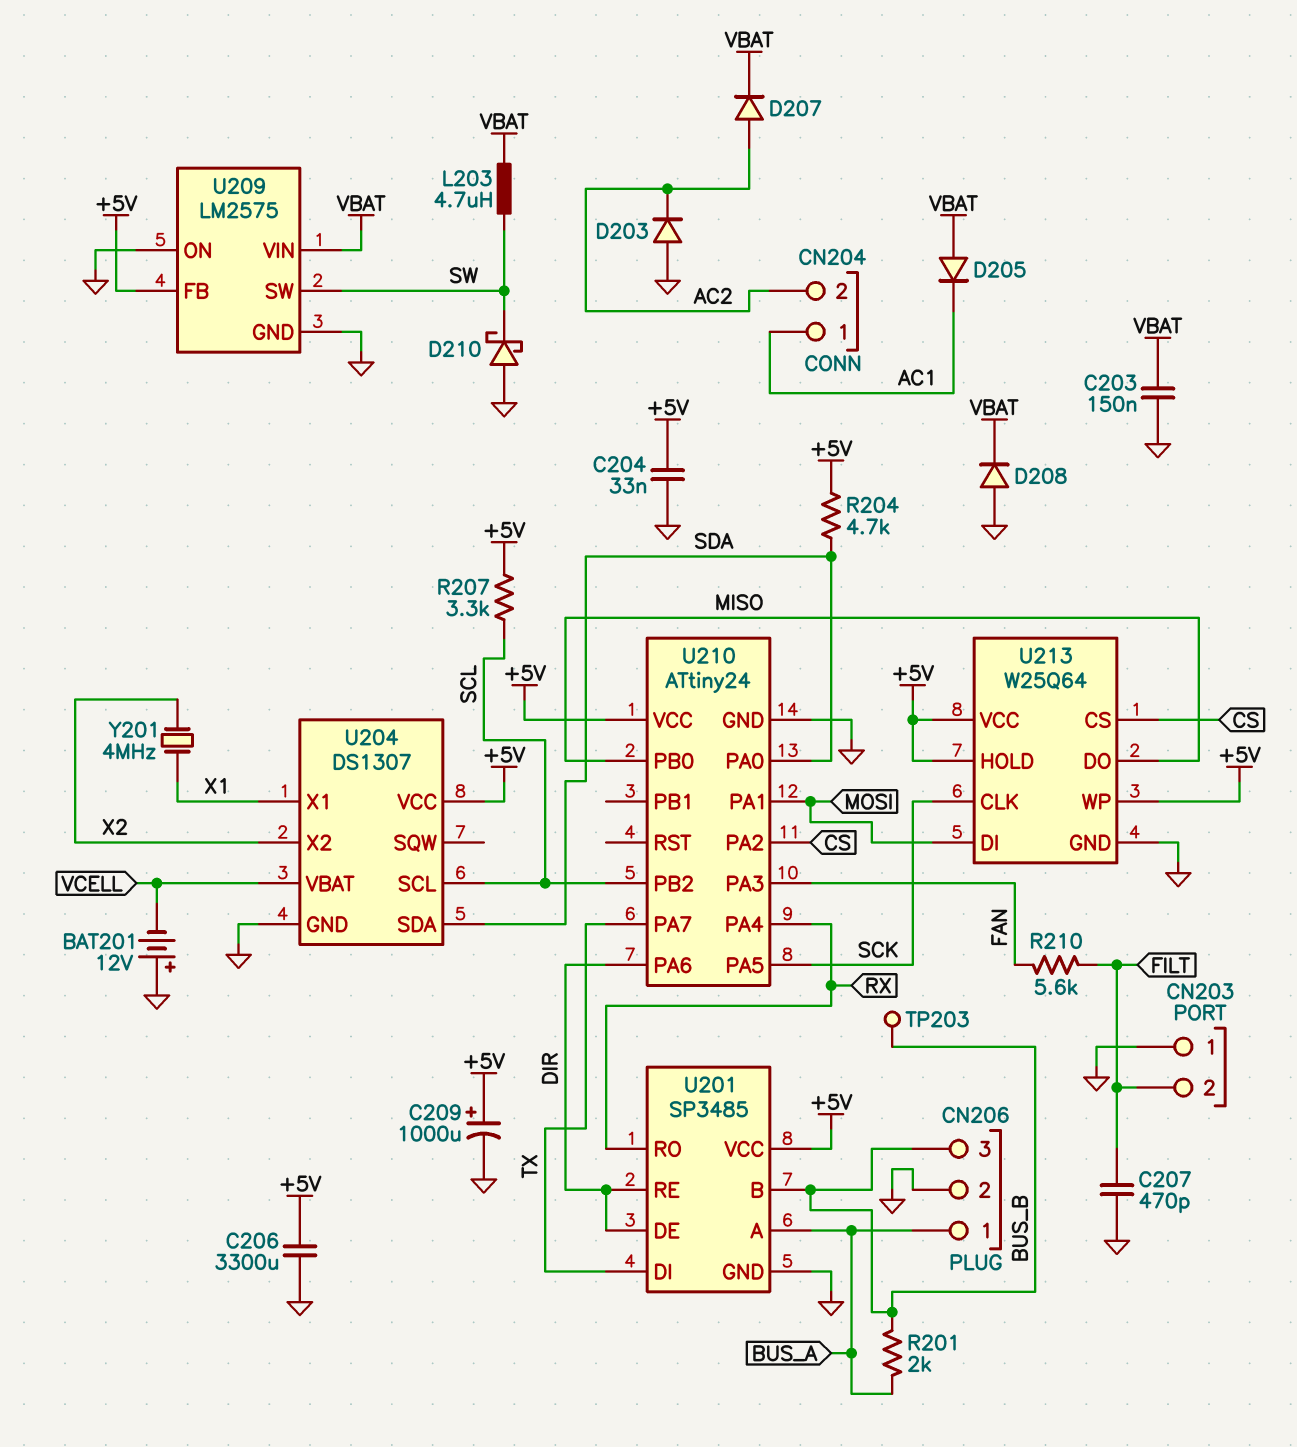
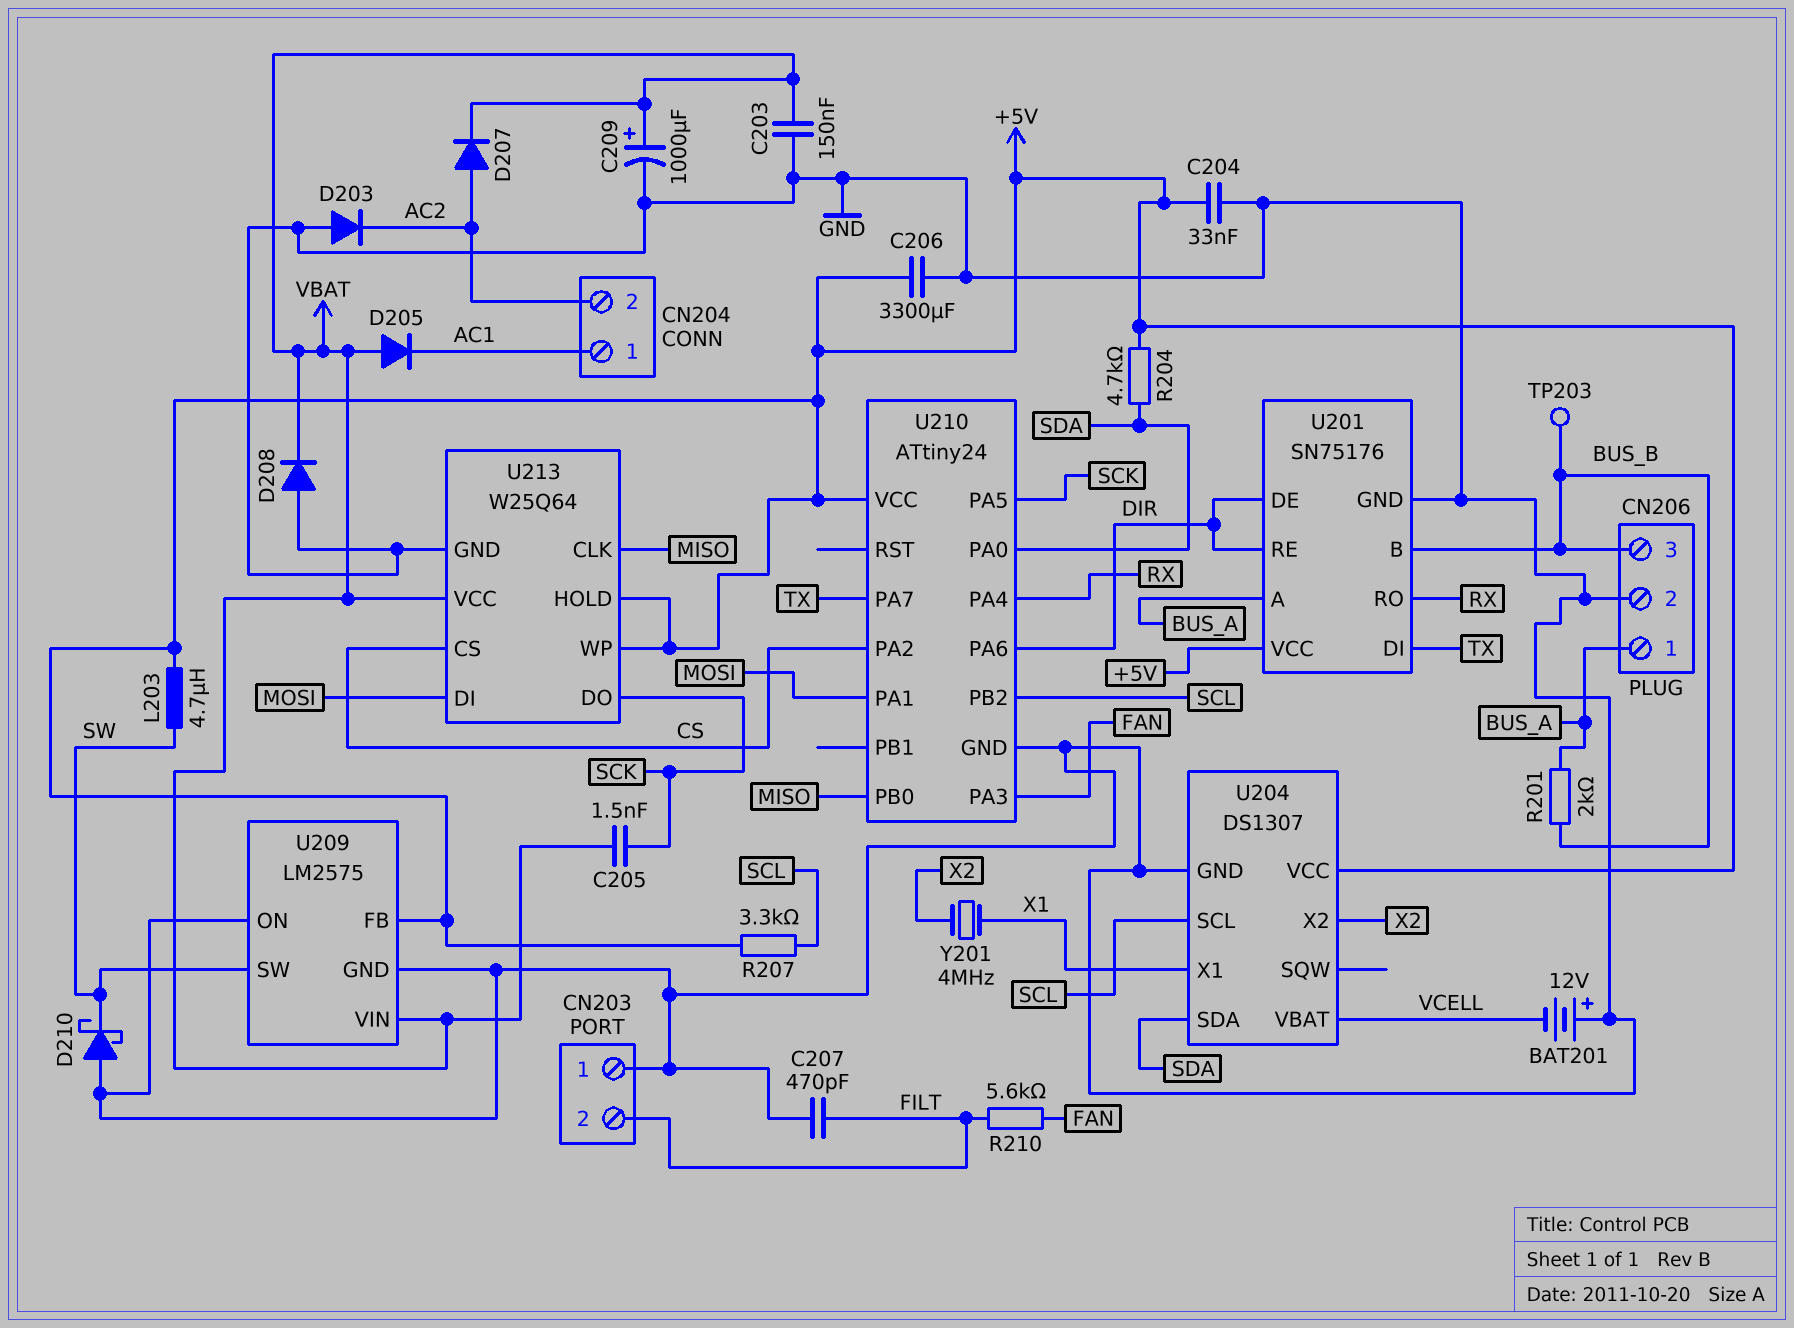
C205: none -> 1.5nF (SCK, VBAT)
C209: 1000uF (plus +5V, minus GND) -> 1000uF (plus VBAT, minus GND)
L203: 4.7uH (SW, VBAT) -> 4.7uH (+5V, SW)
U201: SP3485 -> SN75176
U213 pin CLK: SCK -> MISO
U213 pin DO: MISO -> SCK
U213 pin VCC: +5V -> VBAT

